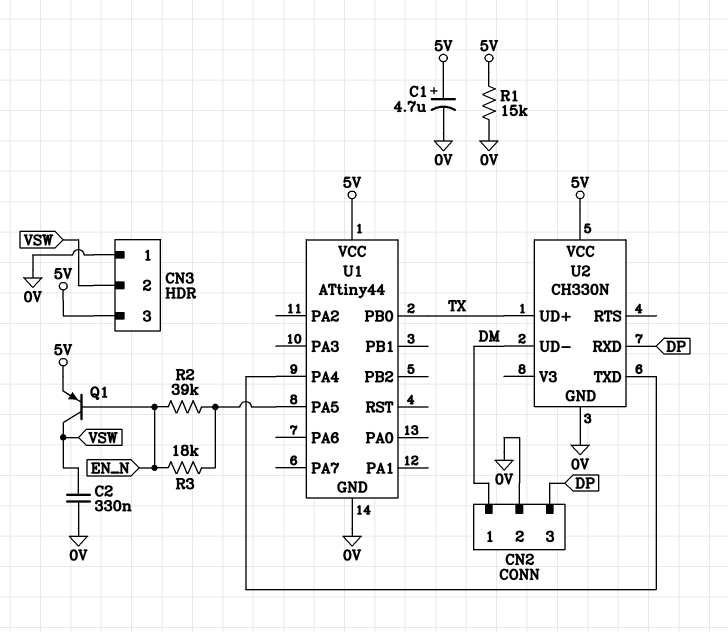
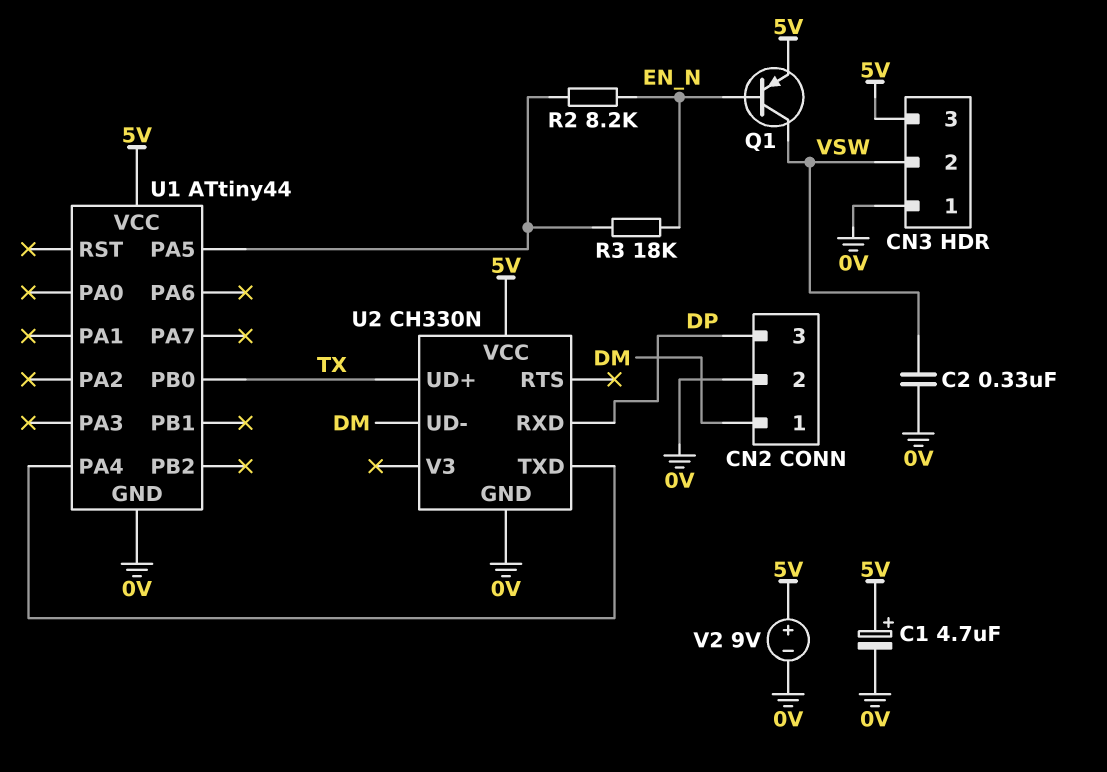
R1: 15k (0V, 5V) -> none
R2: 39k (EN_N, U1/PA5) -> 8.2k (EN_N, U1/PA5)
V2: none -> 9V (plus 5V, minus 0V)

